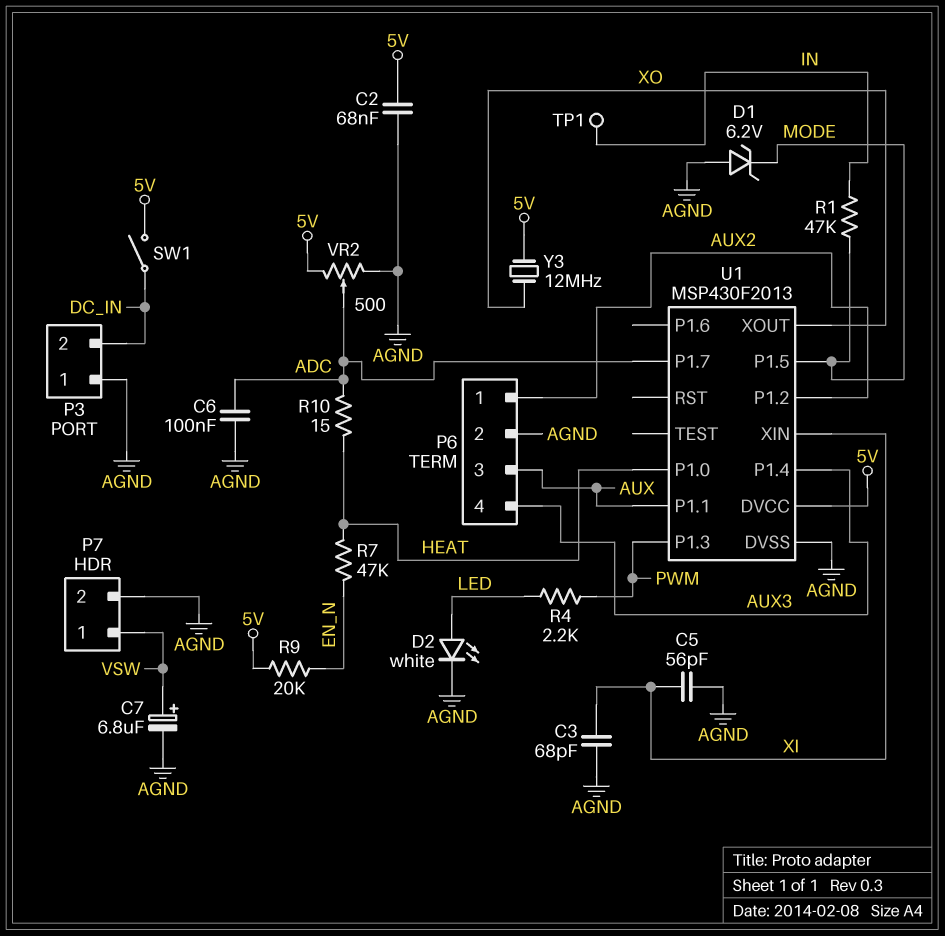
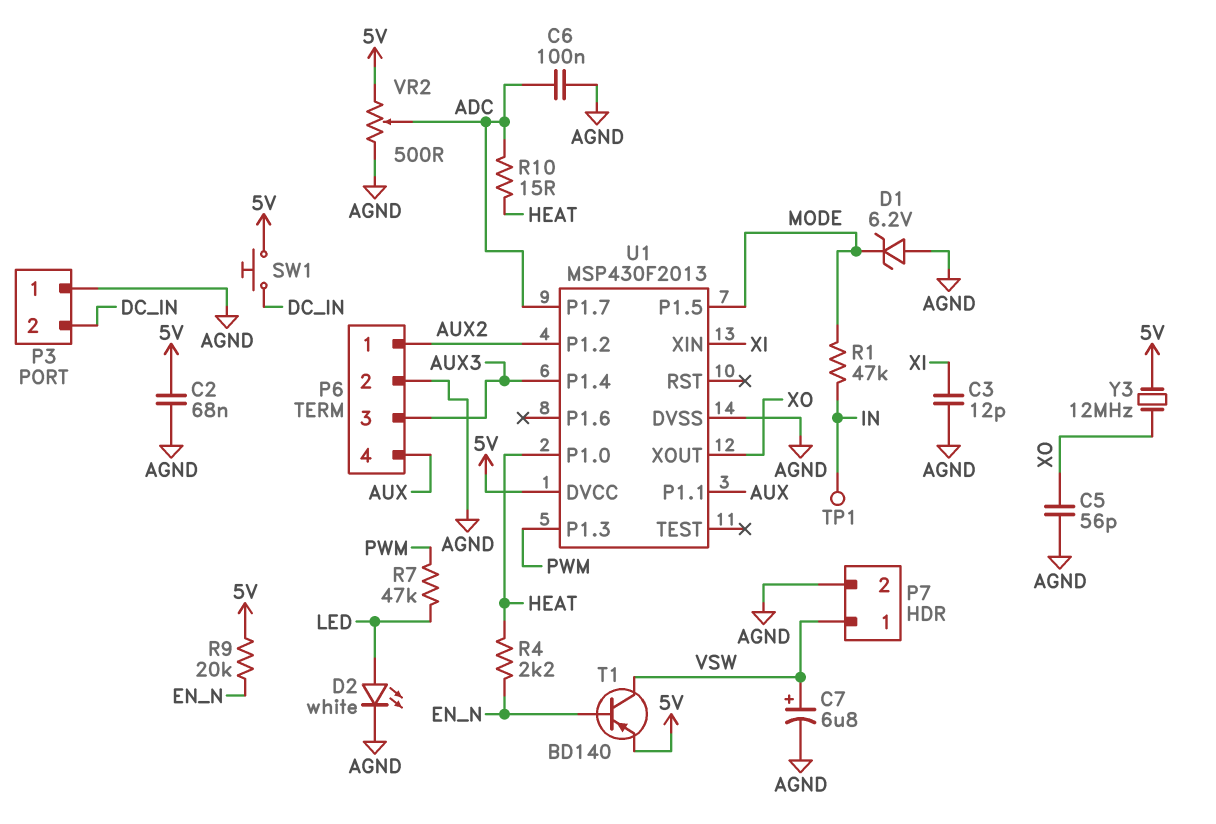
C3: 68pF (AGND, XI) -> 12pF (AGND, XI)
C5: 56pF (AGND, XI) -> 56pF (AGND, XO)
P6 pin 3: AUX -> AUX3
P6 pin 4: AUX3 -> AUX
R4: 2.2k (LED, PWM) -> 2.2k (EN_N, HEAT)
R7: 47k (EN_N, HEAT) -> 47k (LED, PWM)
SW1: switch (5V, DC_IN) -> button (5V, DC_IN)
T1: none -> PNP BD140 (B EN_N, C VSW, E 5V)

